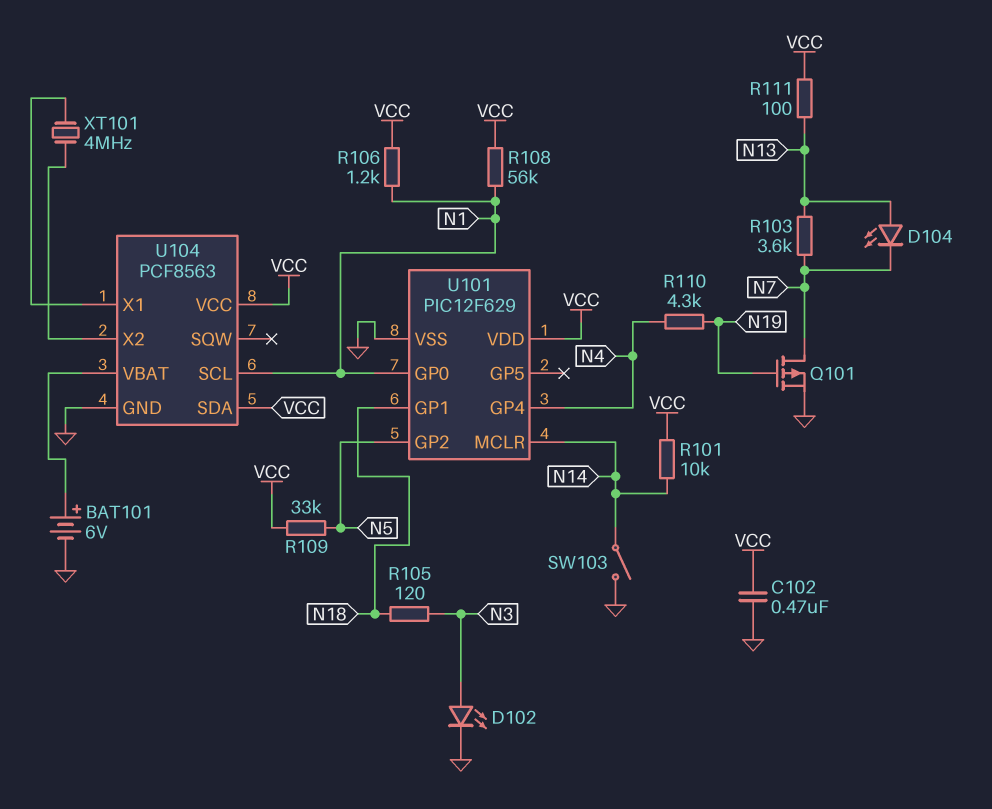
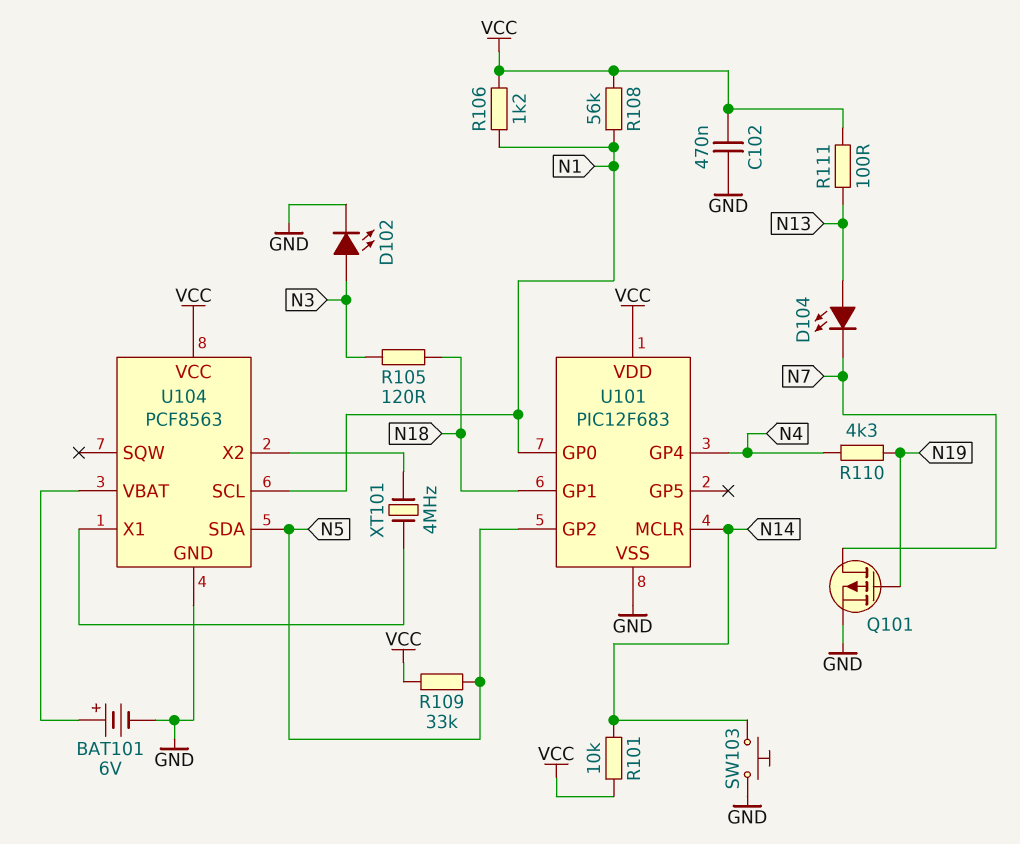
R103: 3.6k (N7, N13) -> none
SW103: switch (GND, N14) -> button (GND, N14)
U101: PIC12F629 -> PIC12F683
U104 pin SDA: VCC -> N5

